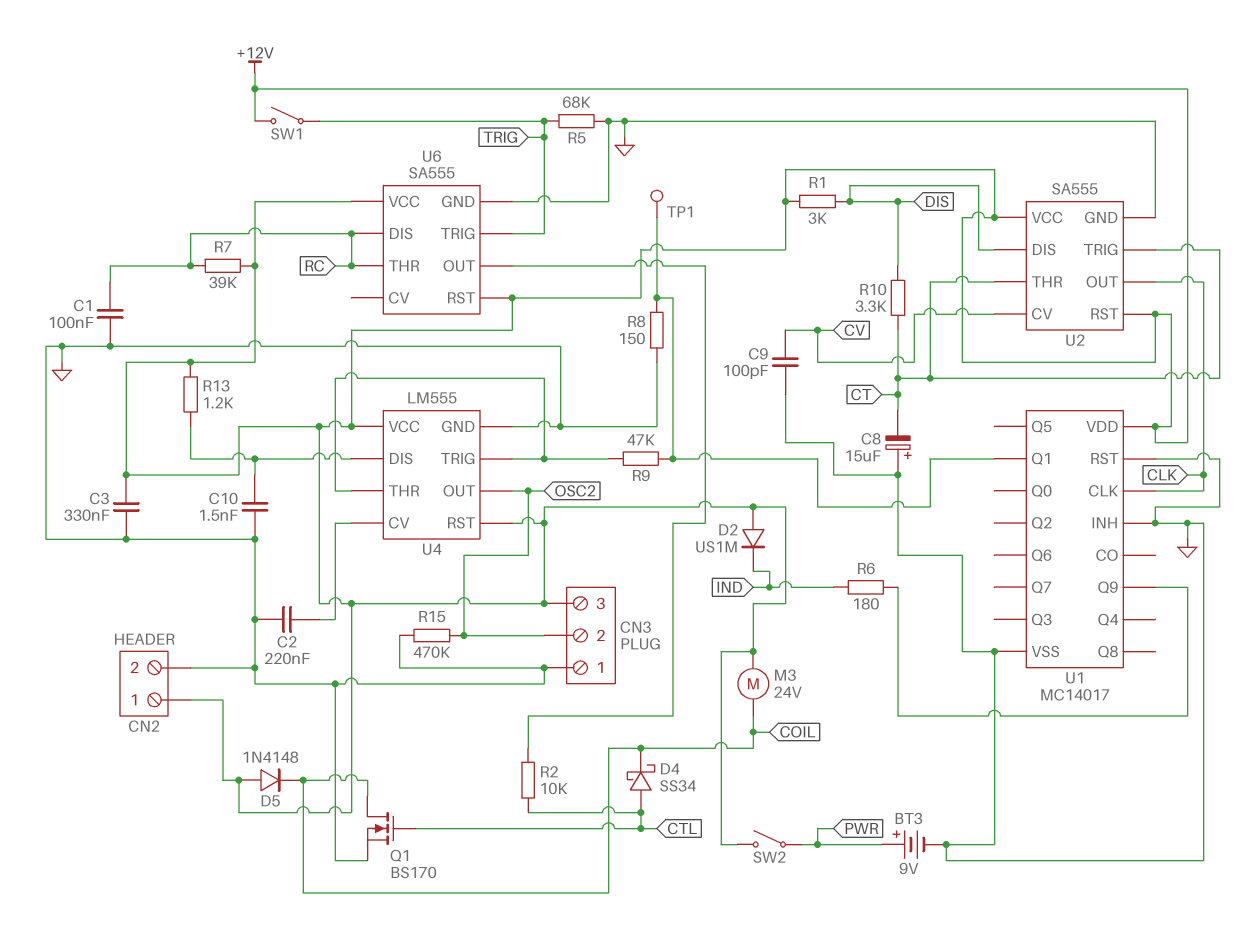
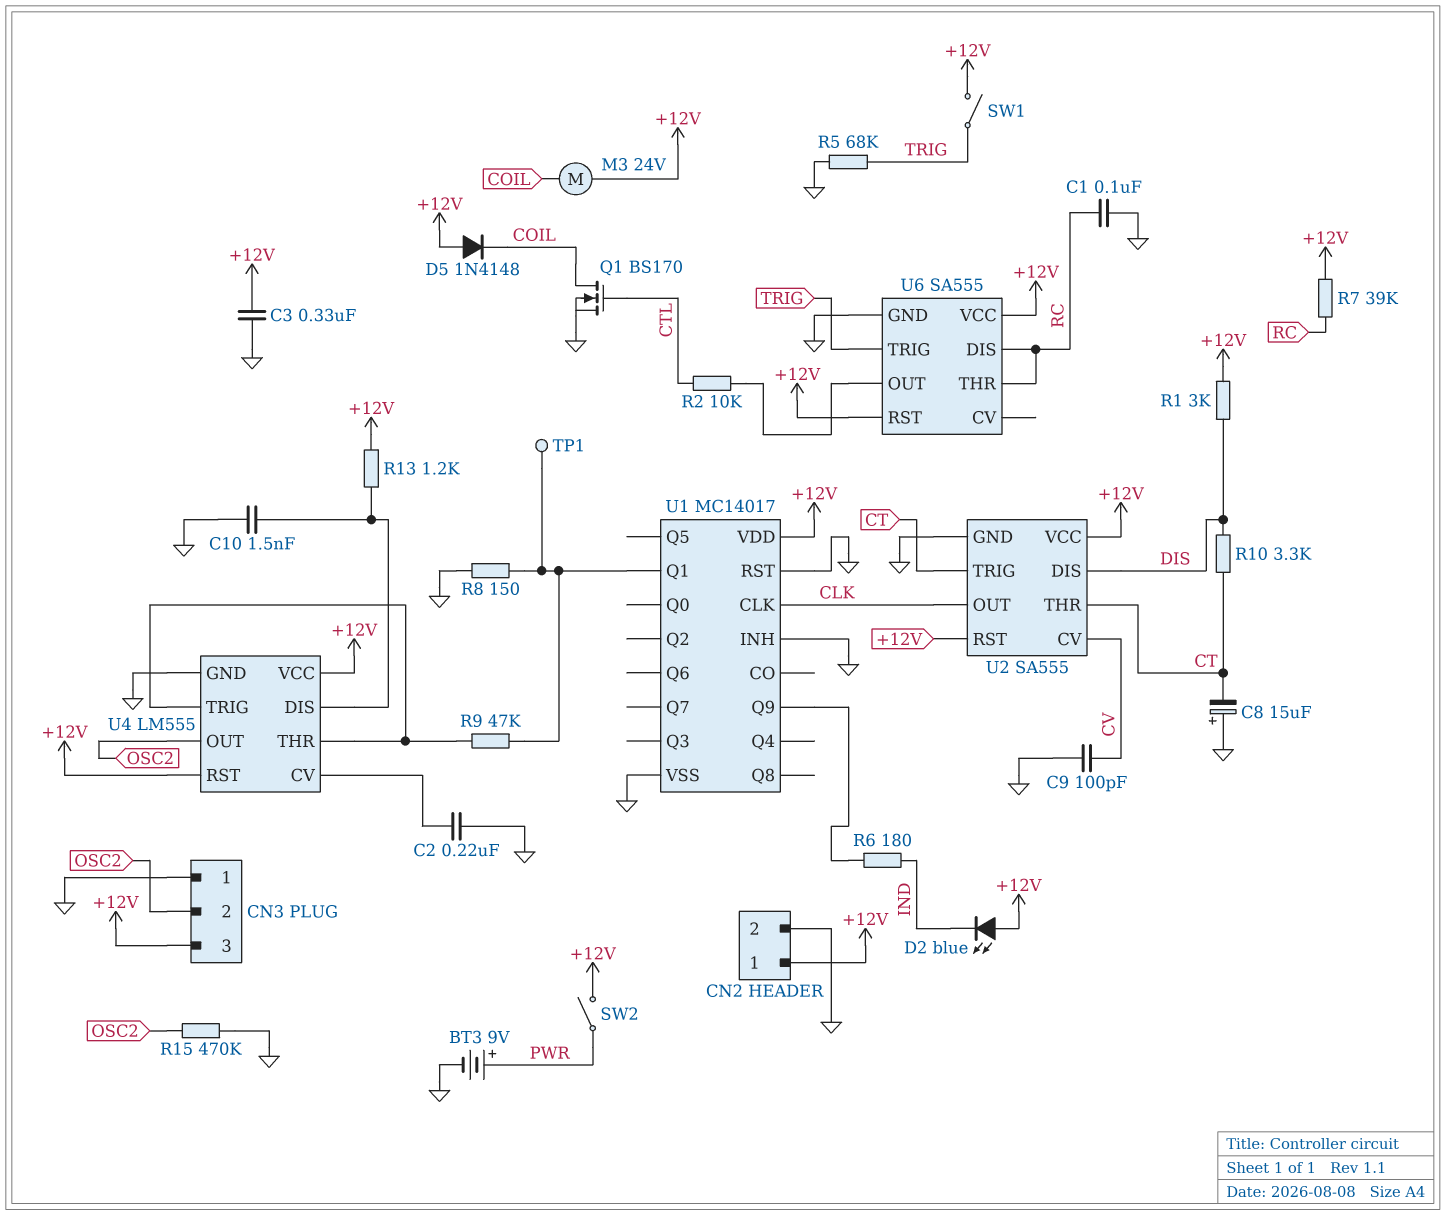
D2: diode US1M (A +12V, K IND) -> LED blue (A +12V, K IND)
D4: schottky SS34 (A CTL, K COIL) -> none

